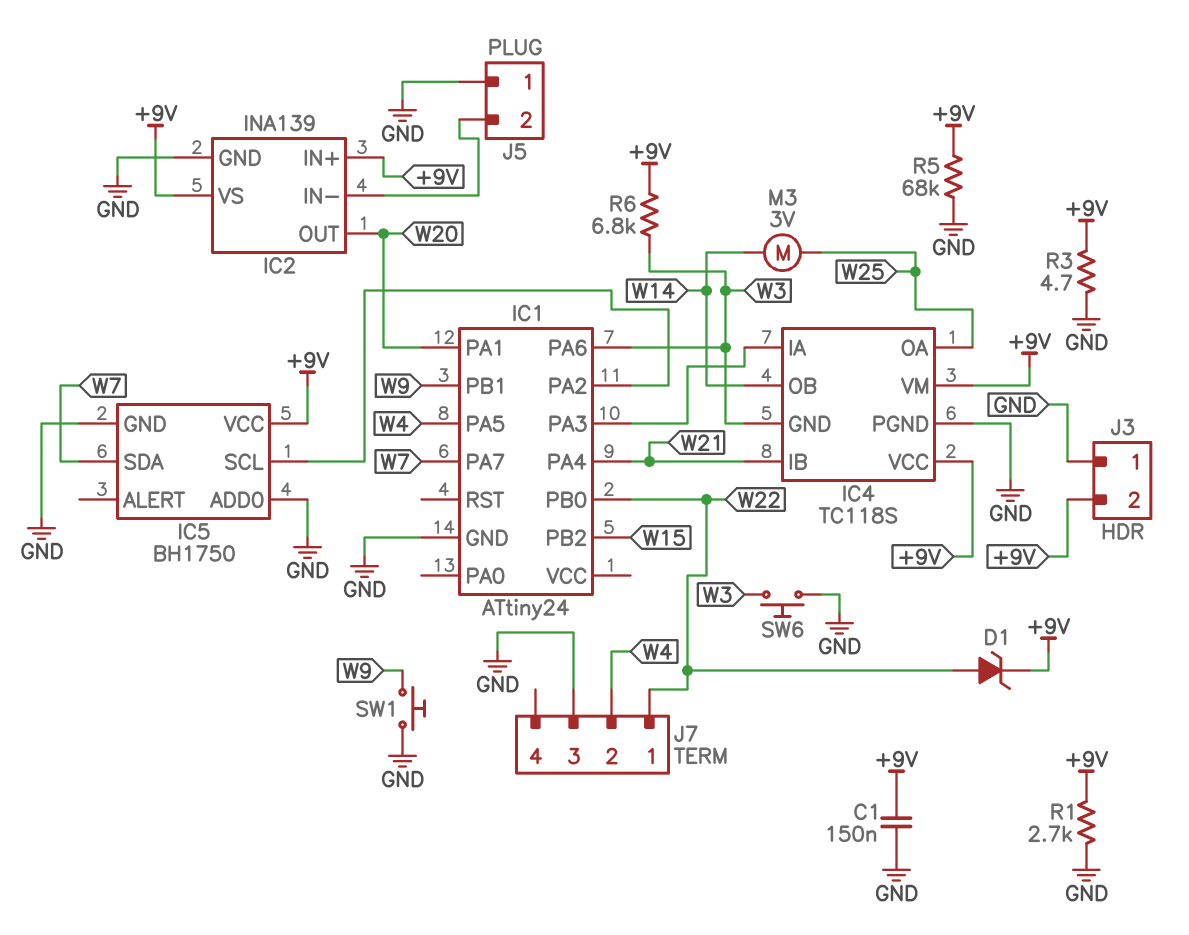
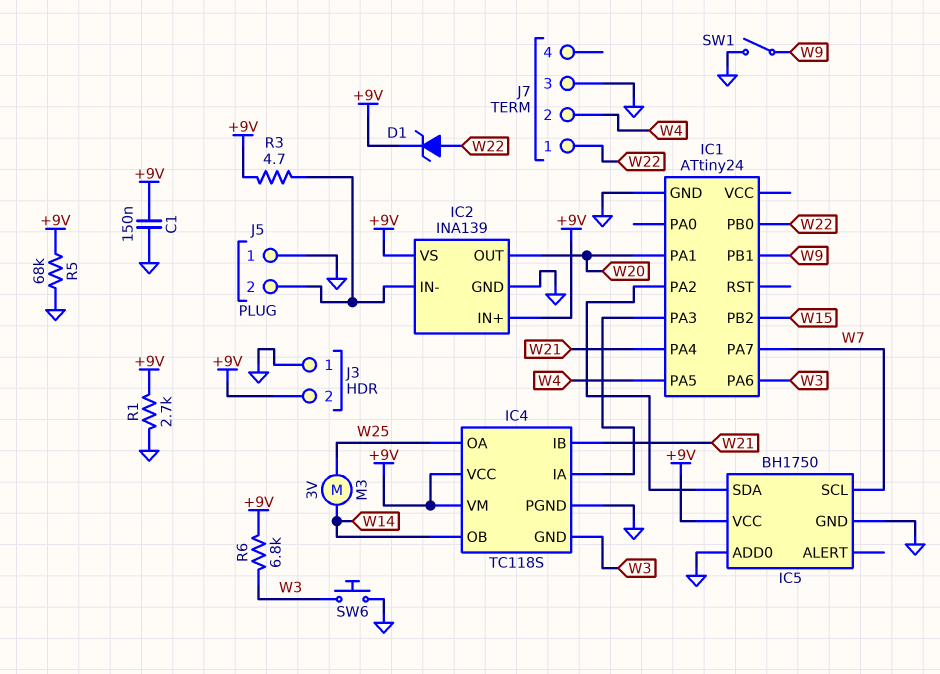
IC5 pin SCL: IC1/PA2 -> W7
IC5 pin SDA: W7 -> IC1/PA2
R3: 4.7 (+9V, GND) -> 4.7 (+9V, IC2/IN-)
SW1: button (GND, W9) -> switch (GND, W9)

